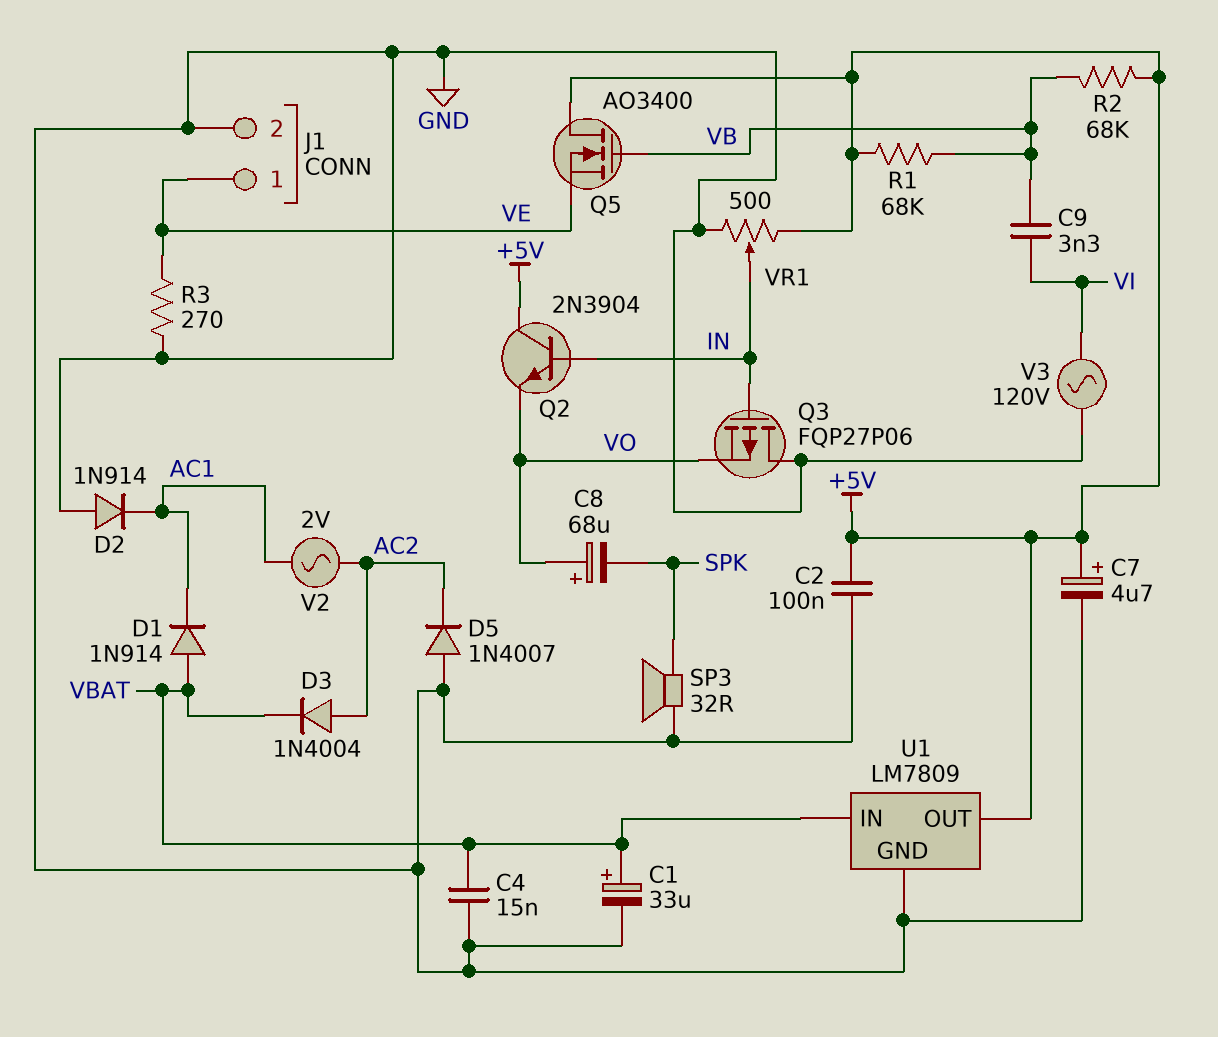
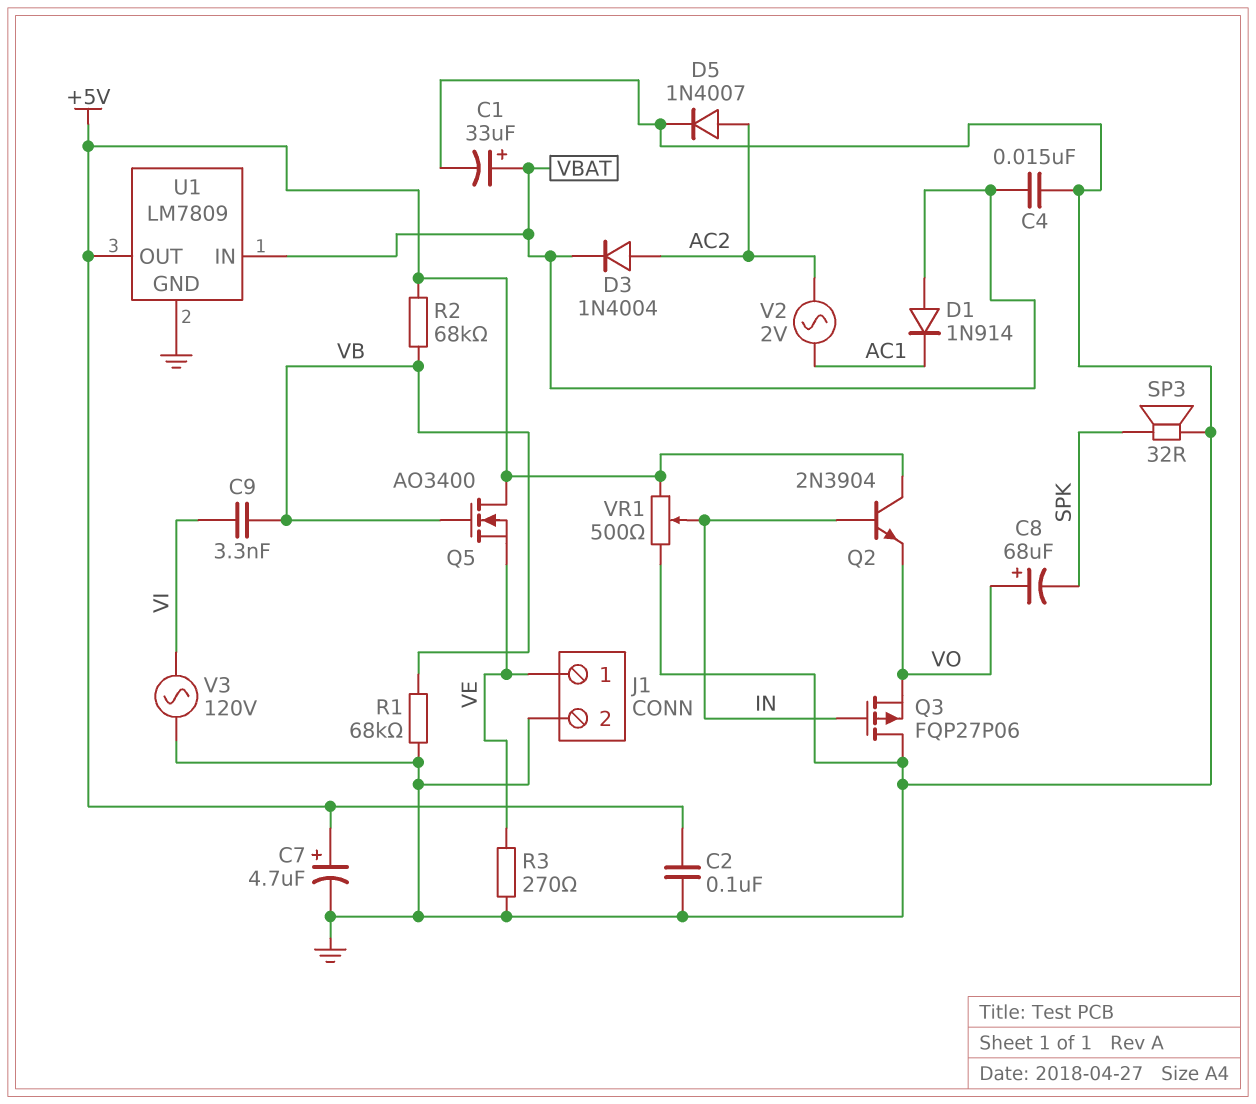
D2: diode 1N914 (A GND, K AC1) -> none
D5: diode 1N4007 (A GND, K AC2) -> diode 1N4007 (A AC2, K GND)
R1: 68k (+5V, VB) -> 68k (GND, VB)

